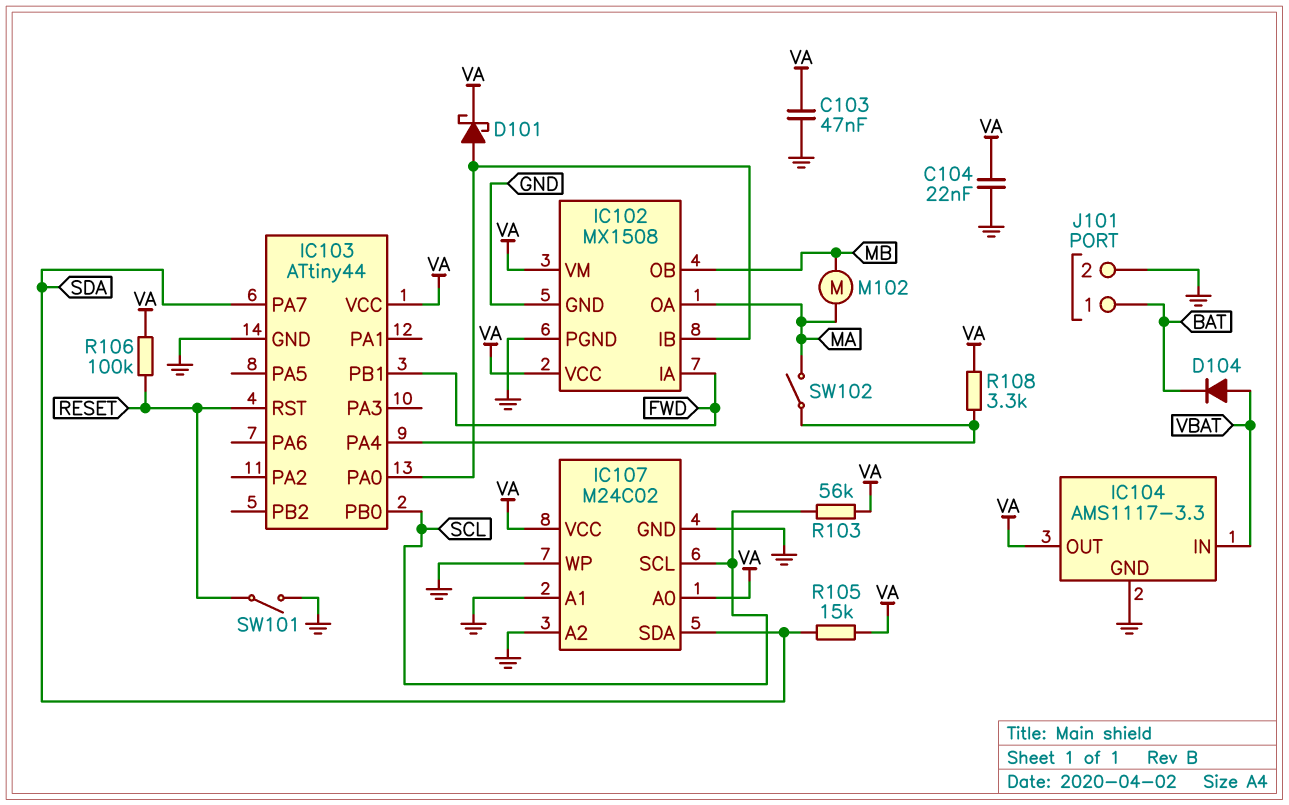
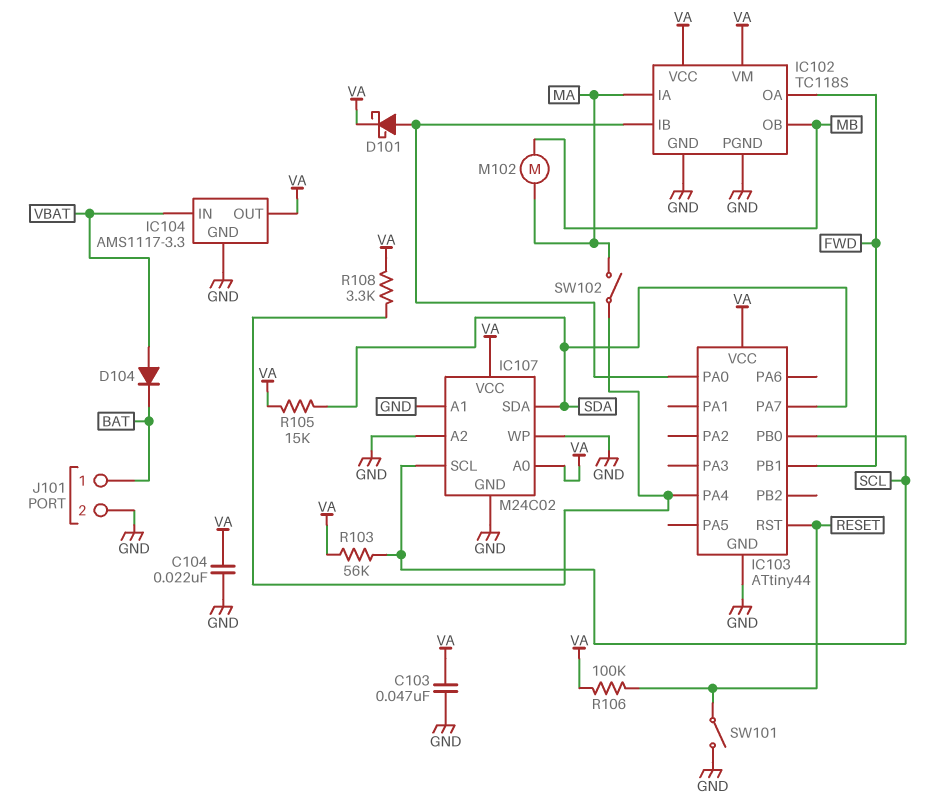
IC102: MX1508 -> TC118S
IC102 pin IA: FWD -> MA
IC102 pin OA: MA -> FWD

